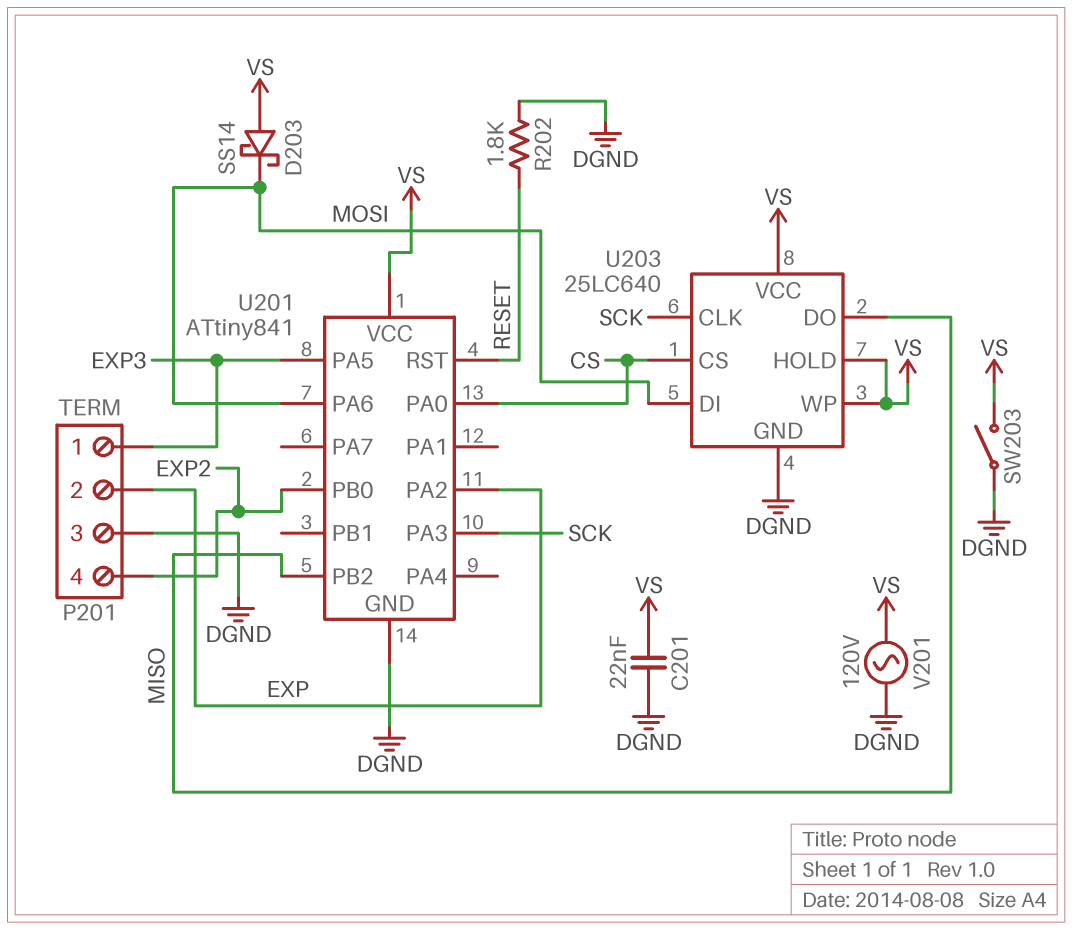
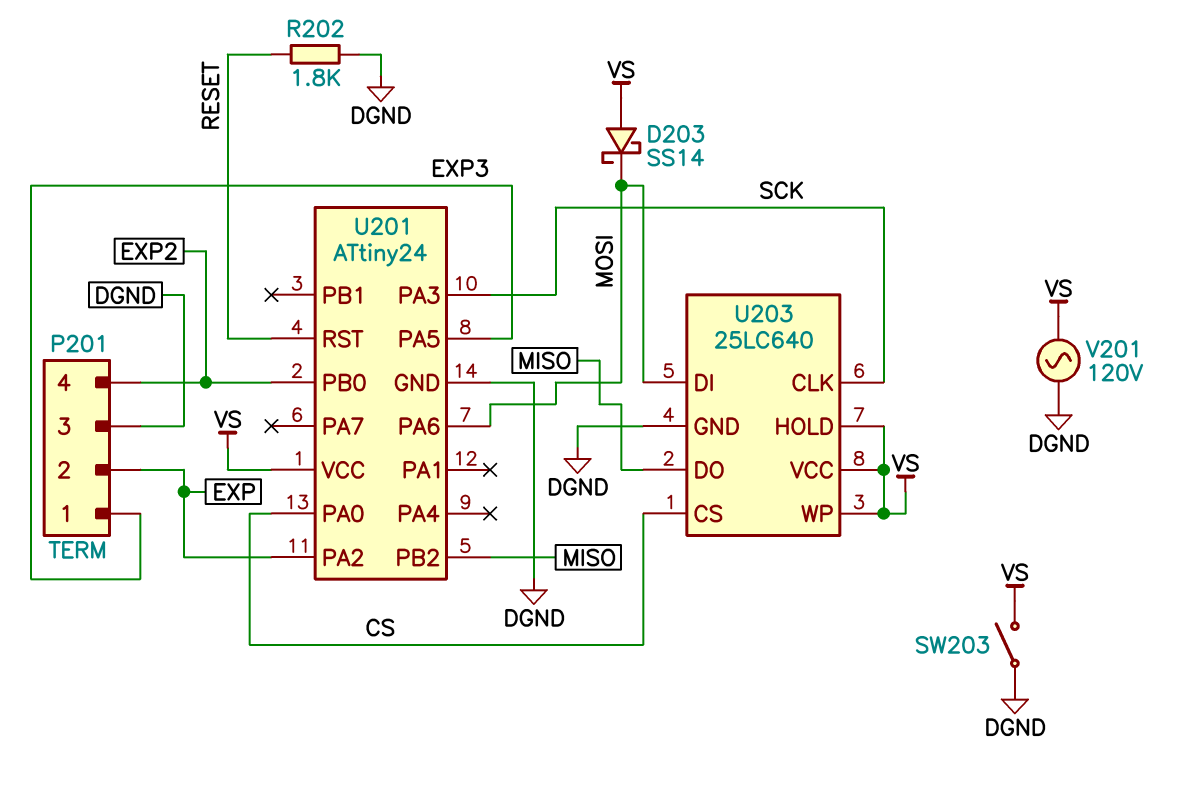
C201: 22nF (DGND, VS) -> none
U201: ATtiny841 -> ATtiny24

